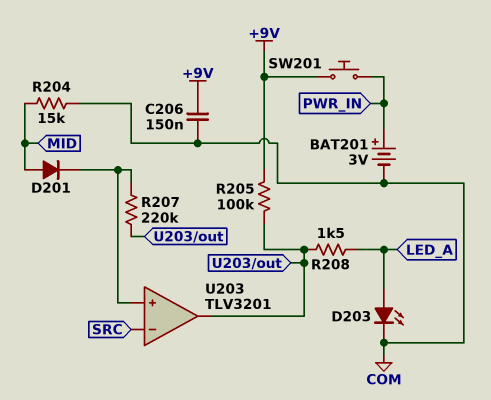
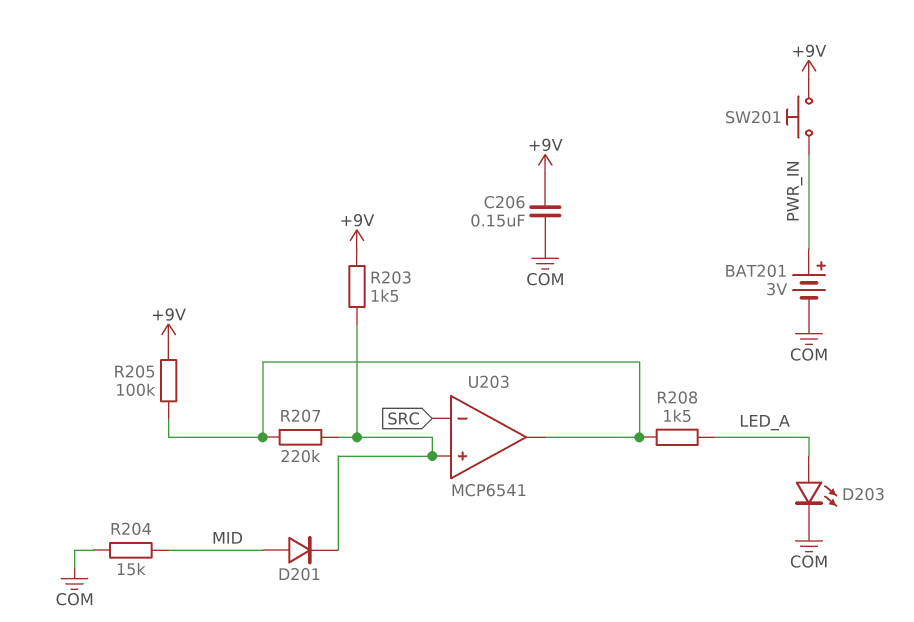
R203: none -> 1.5k (+9V, U203/in+)
U203: TLV3201 -> MCP6541

